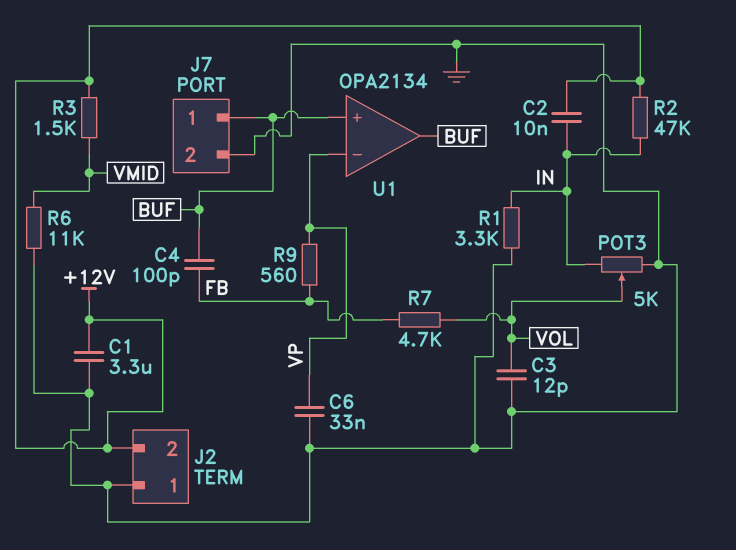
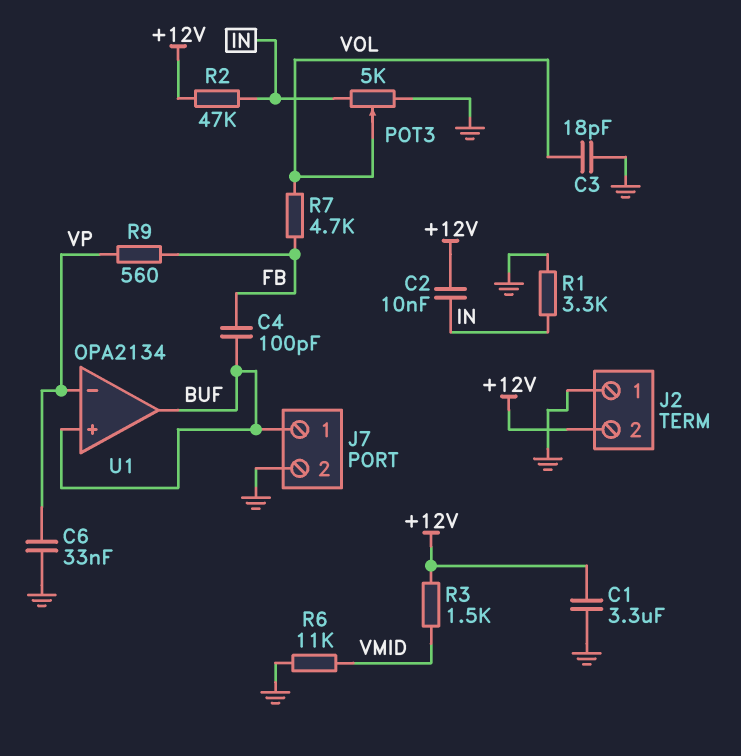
C3: 12pF (GND, VOL) -> 18pF (GND, VOL)

